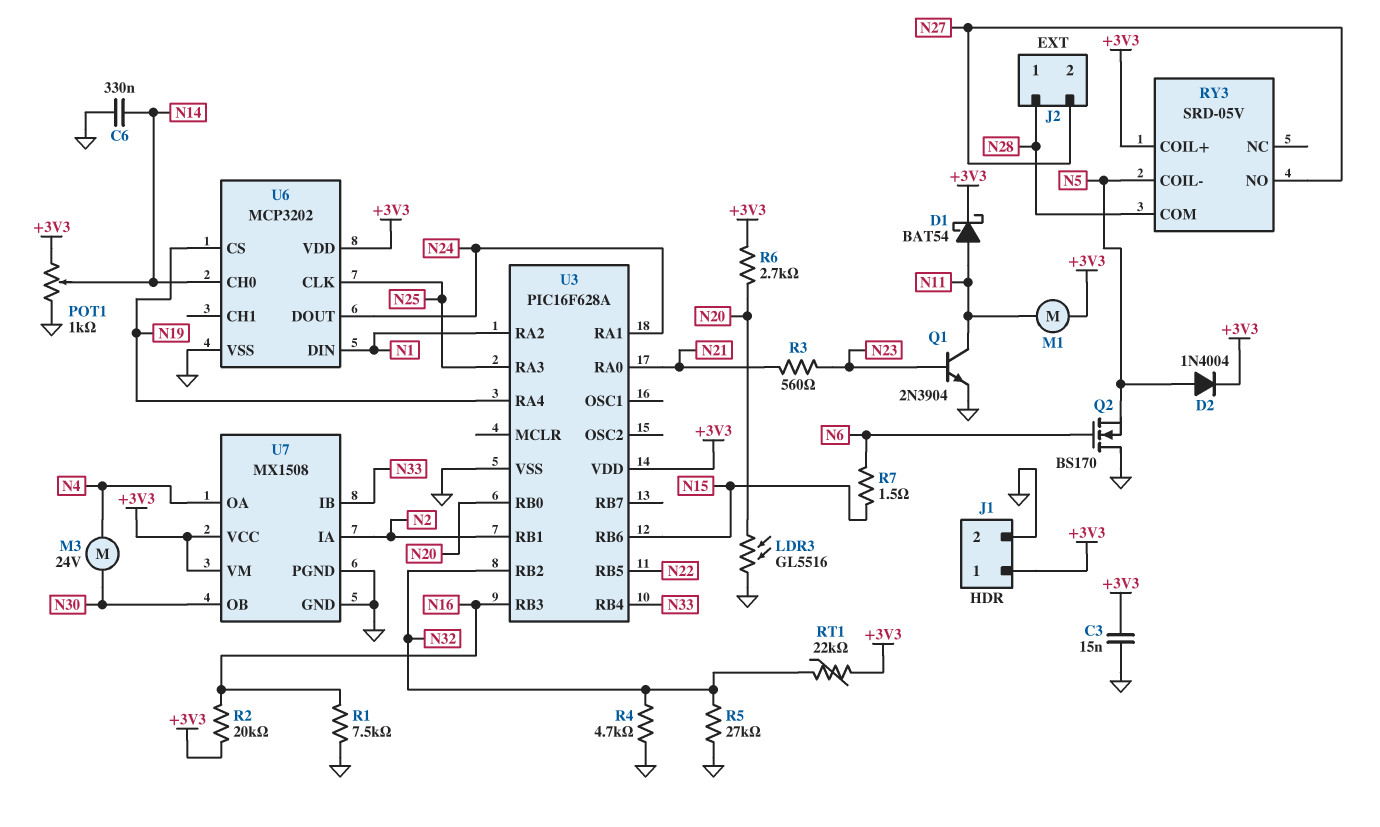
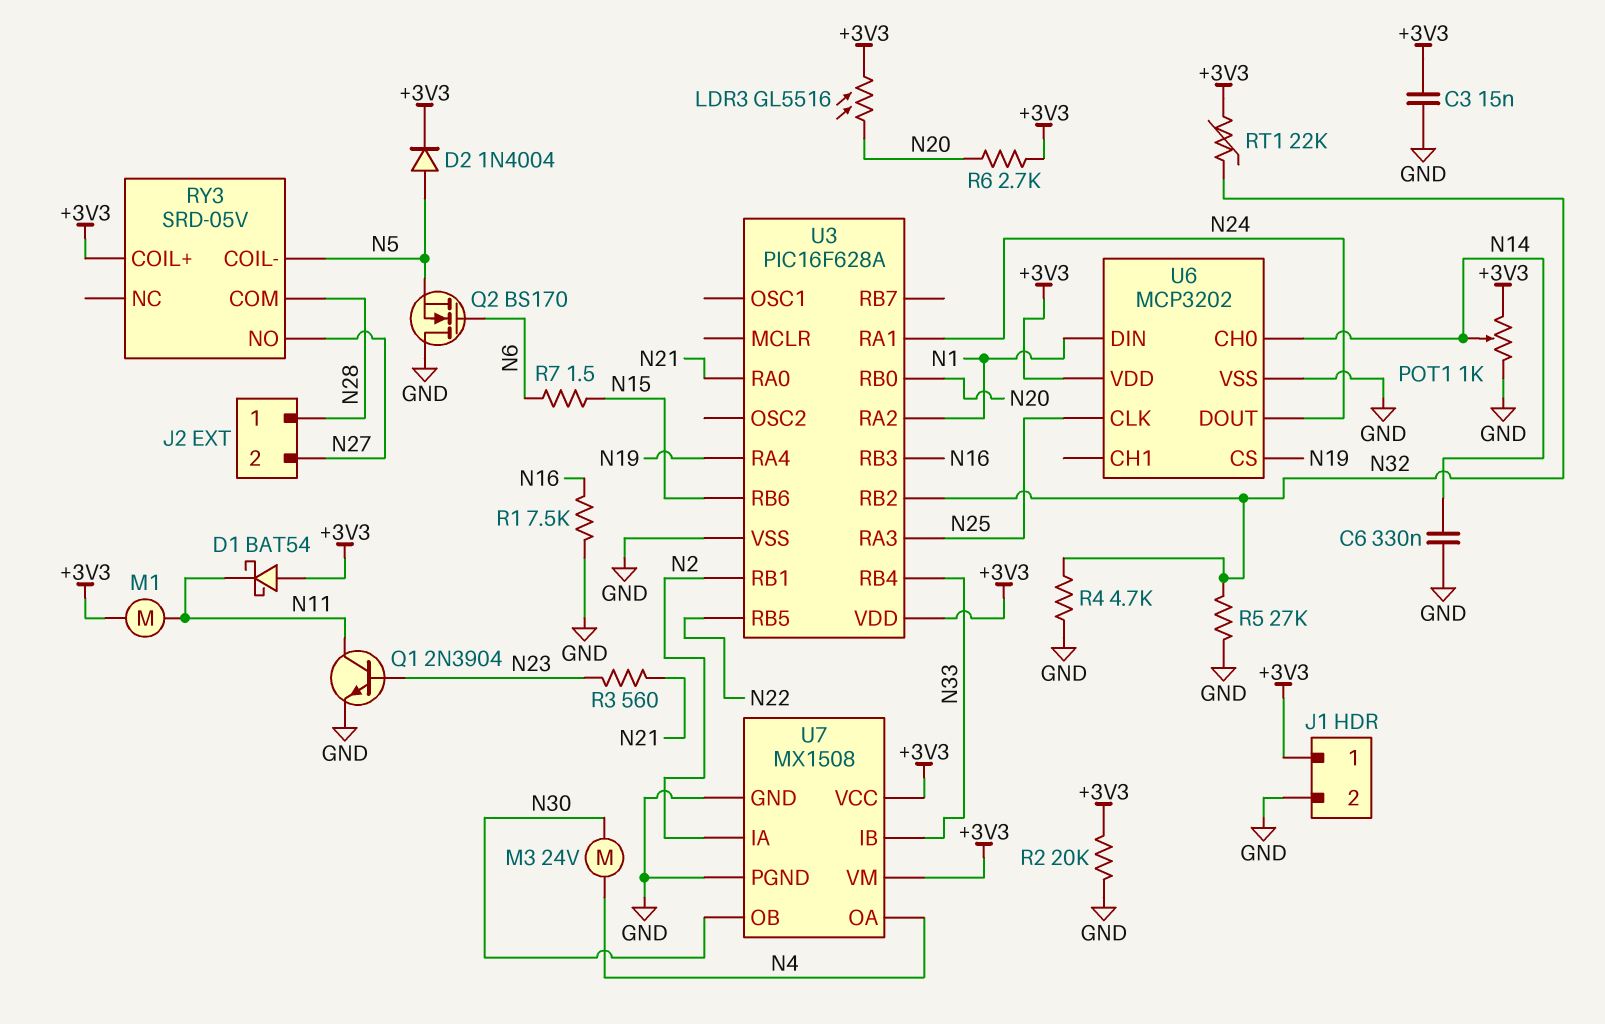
D1: schottky BAT54 (A N11, K +3V3) -> schottky BAT54 (A +3V3, K N11)
LDR3: GL5516 (GND, N20) -> GL5516 (+3V3, N20)
R2: 20k (+3V3, N16) -> 20k (+3V3, GND)

